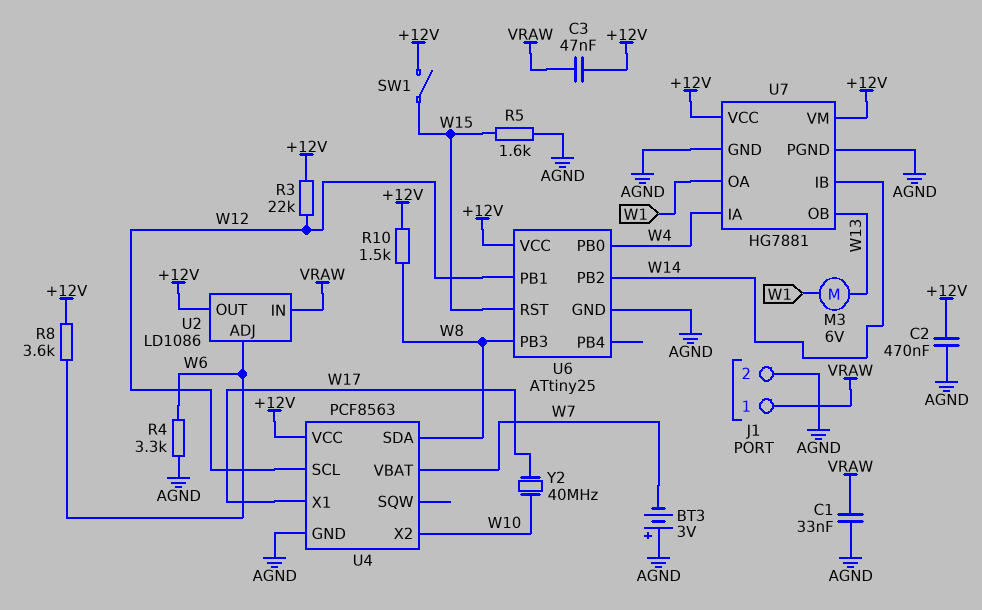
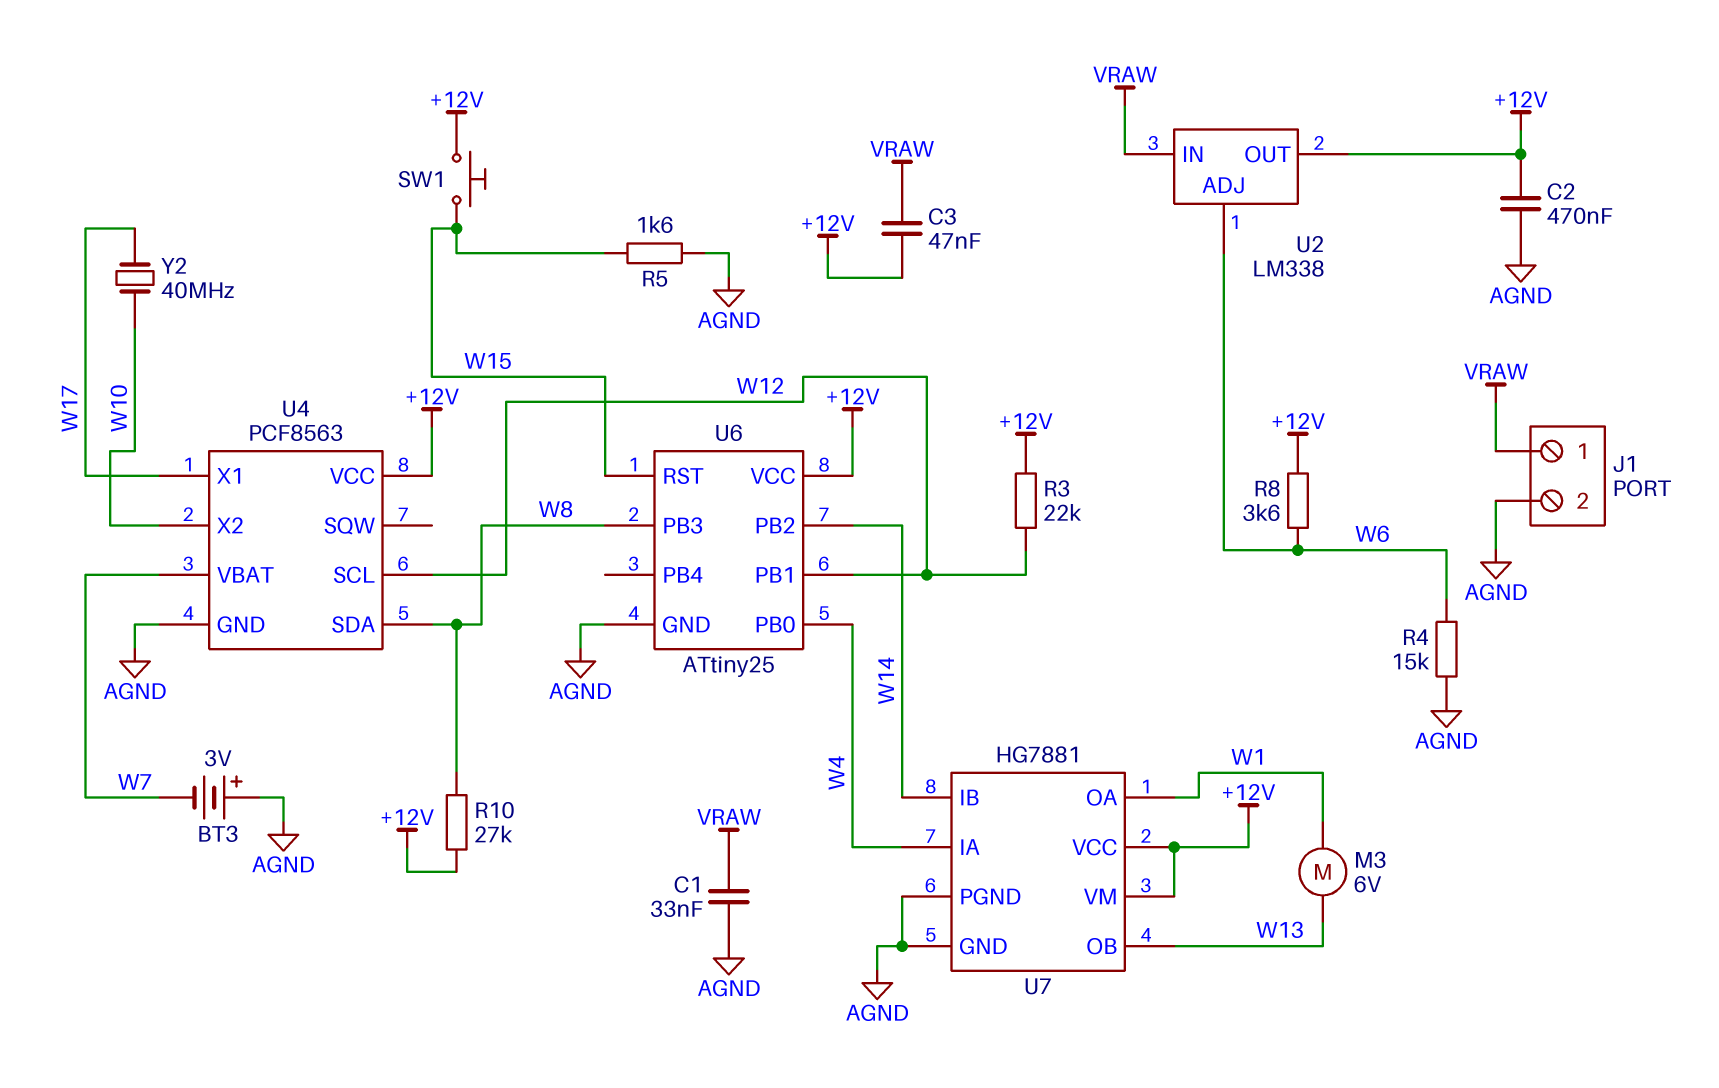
R4: 3.3k (AGND, W6) -> 15k (AGND, W6)
R10: 1.5k (+12V, W8) -> 27k (+12V, W8)
SW1: switch (+12V, W15) -> button (+12V, W15)
U2: LD1086 -> LM338

